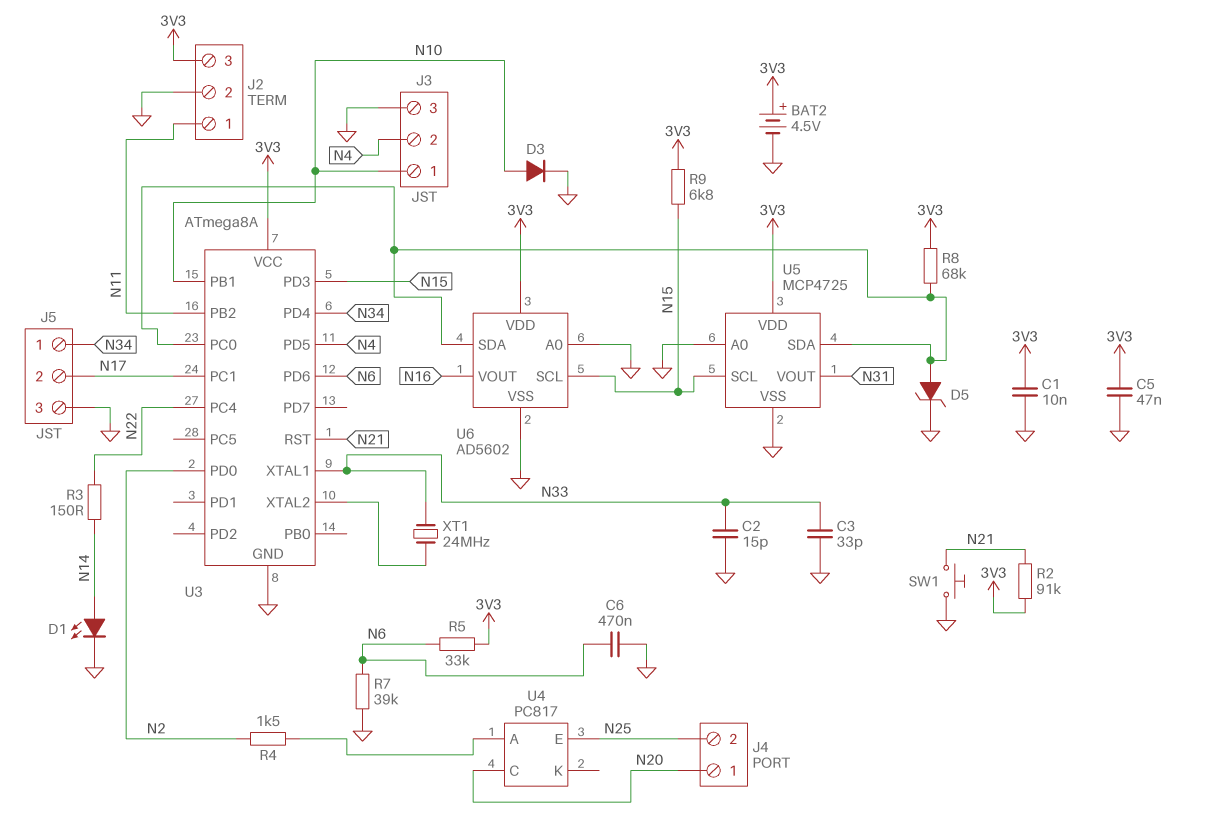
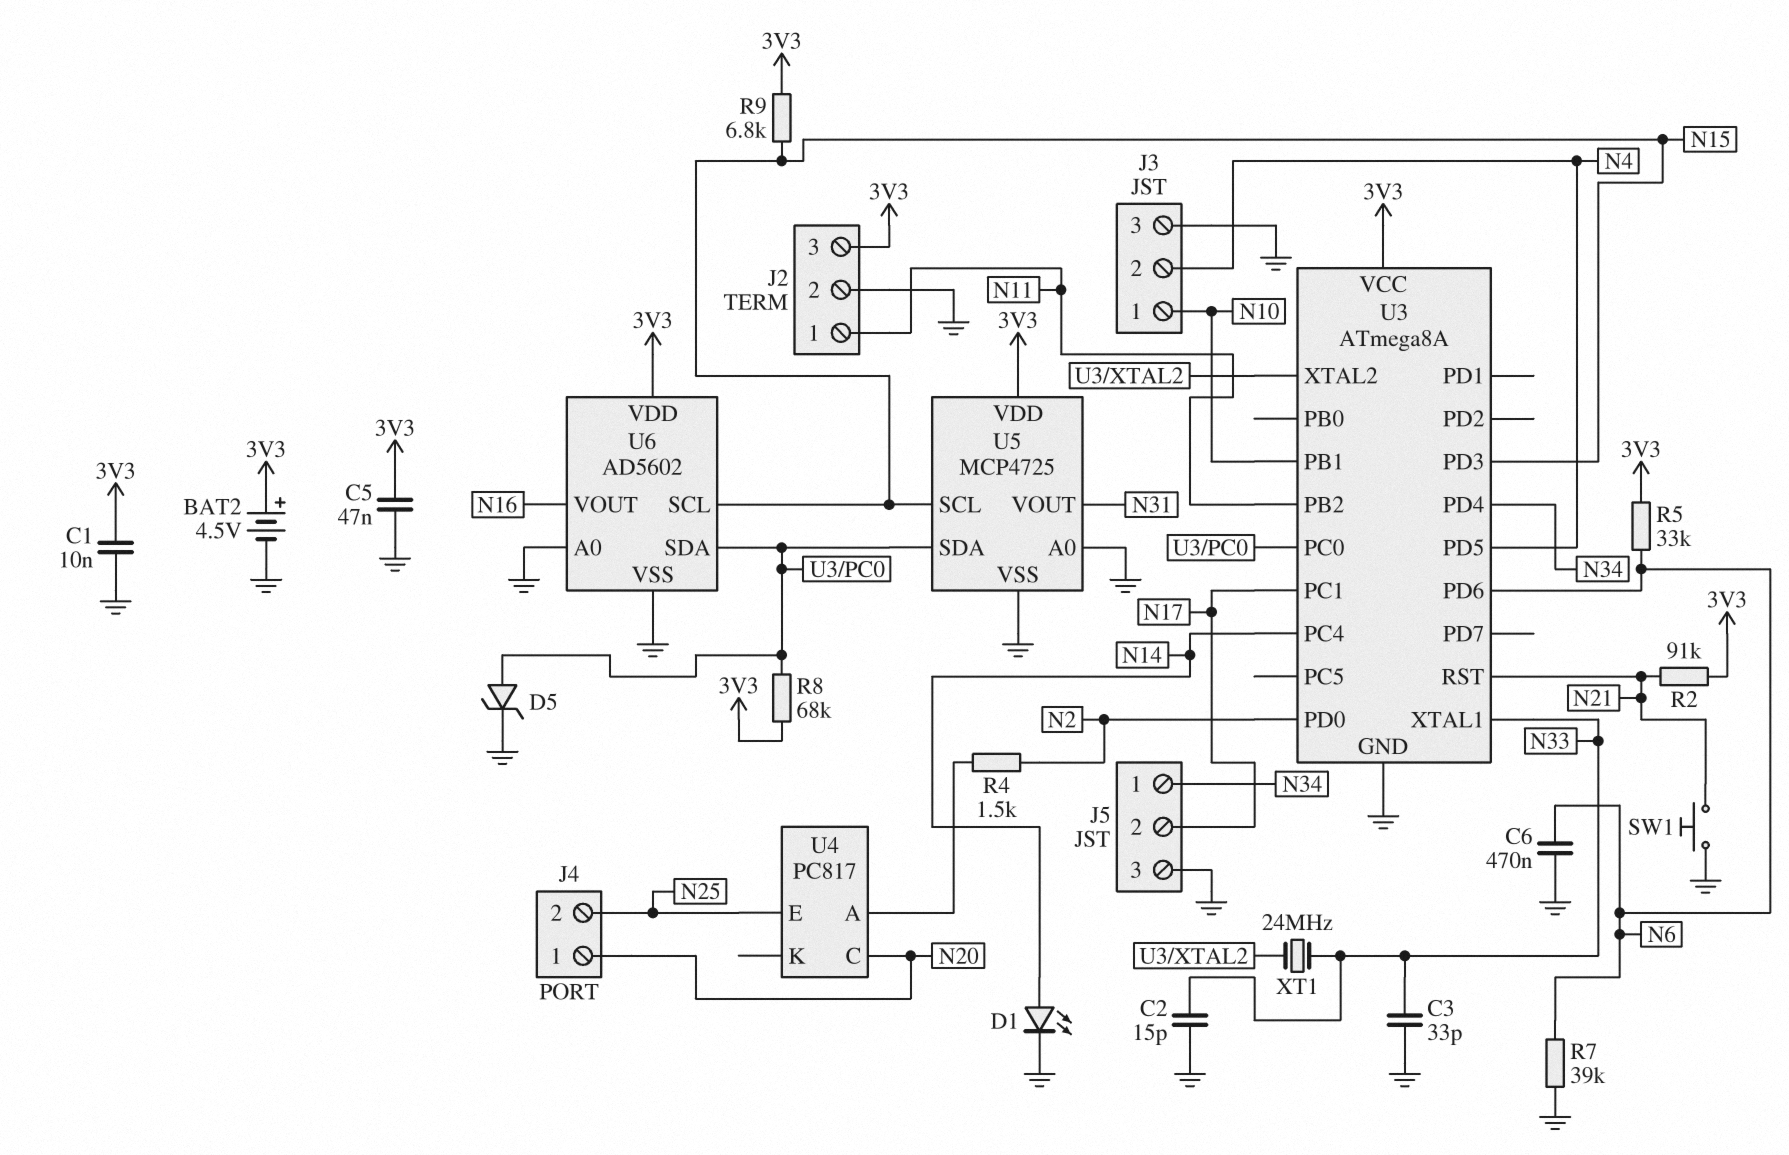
D3: diode (A N10, K GND) -> none
R3: 150 (N14, N22) -> none
U3 pin PC4: N22 -> N14

